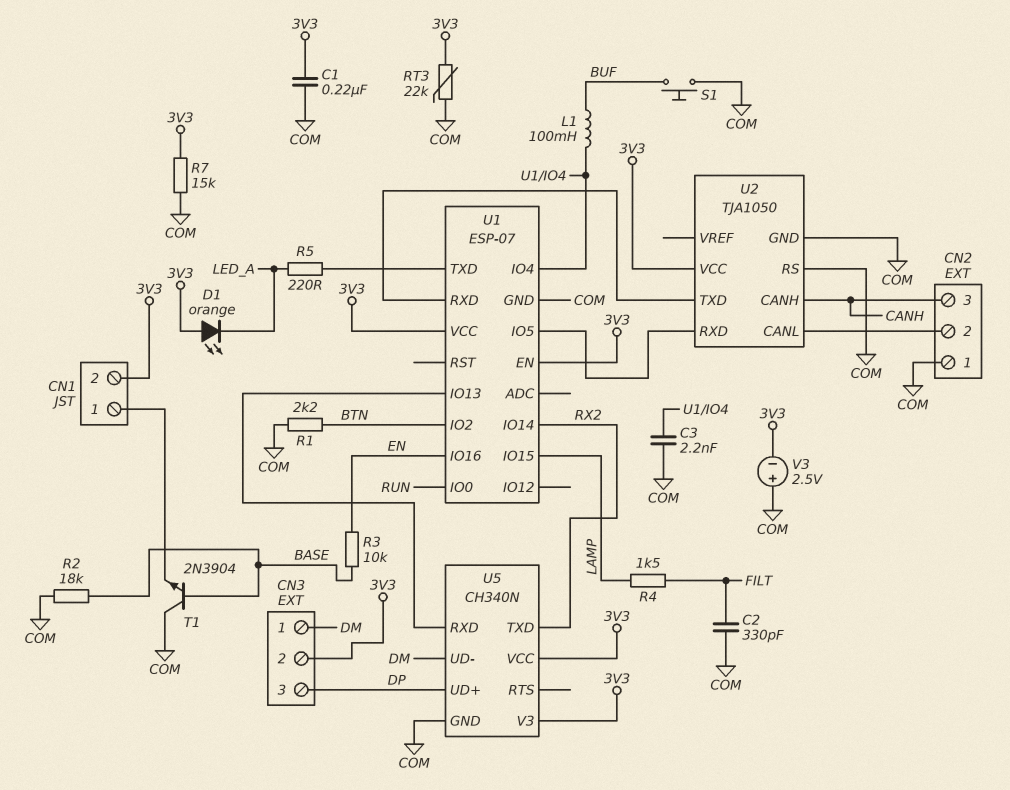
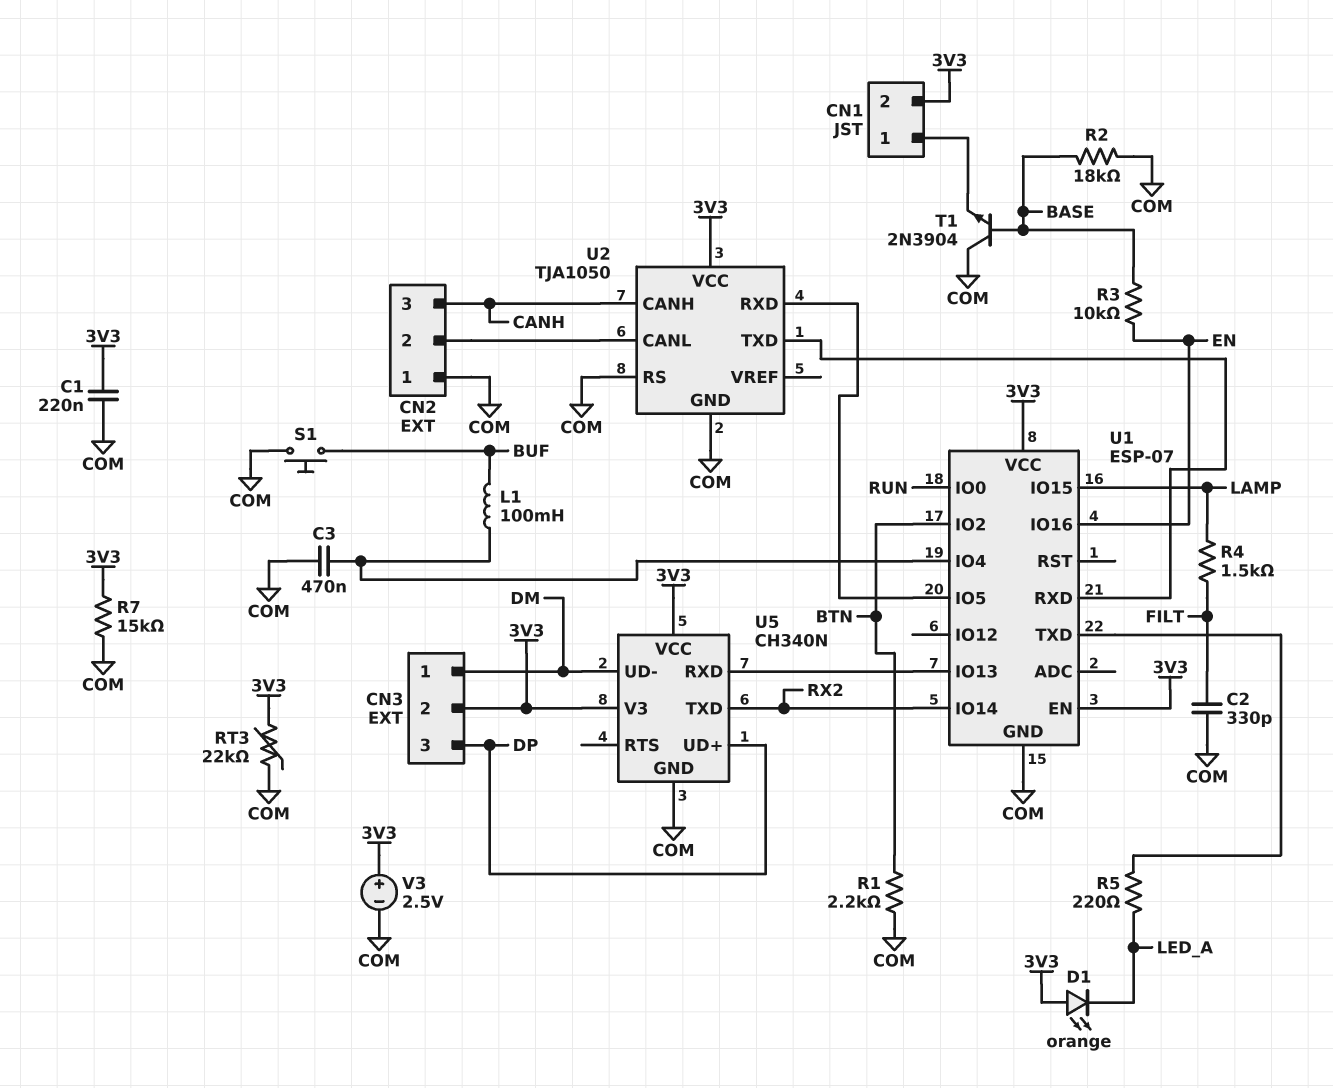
C3: 2.2nF (COM, U1/IO4) -> 470nF (COM, U1/IO4)
V3: 2.5V (plus COM, minus 3V3) -> 2.5V (plus 3V3, minus COM)

